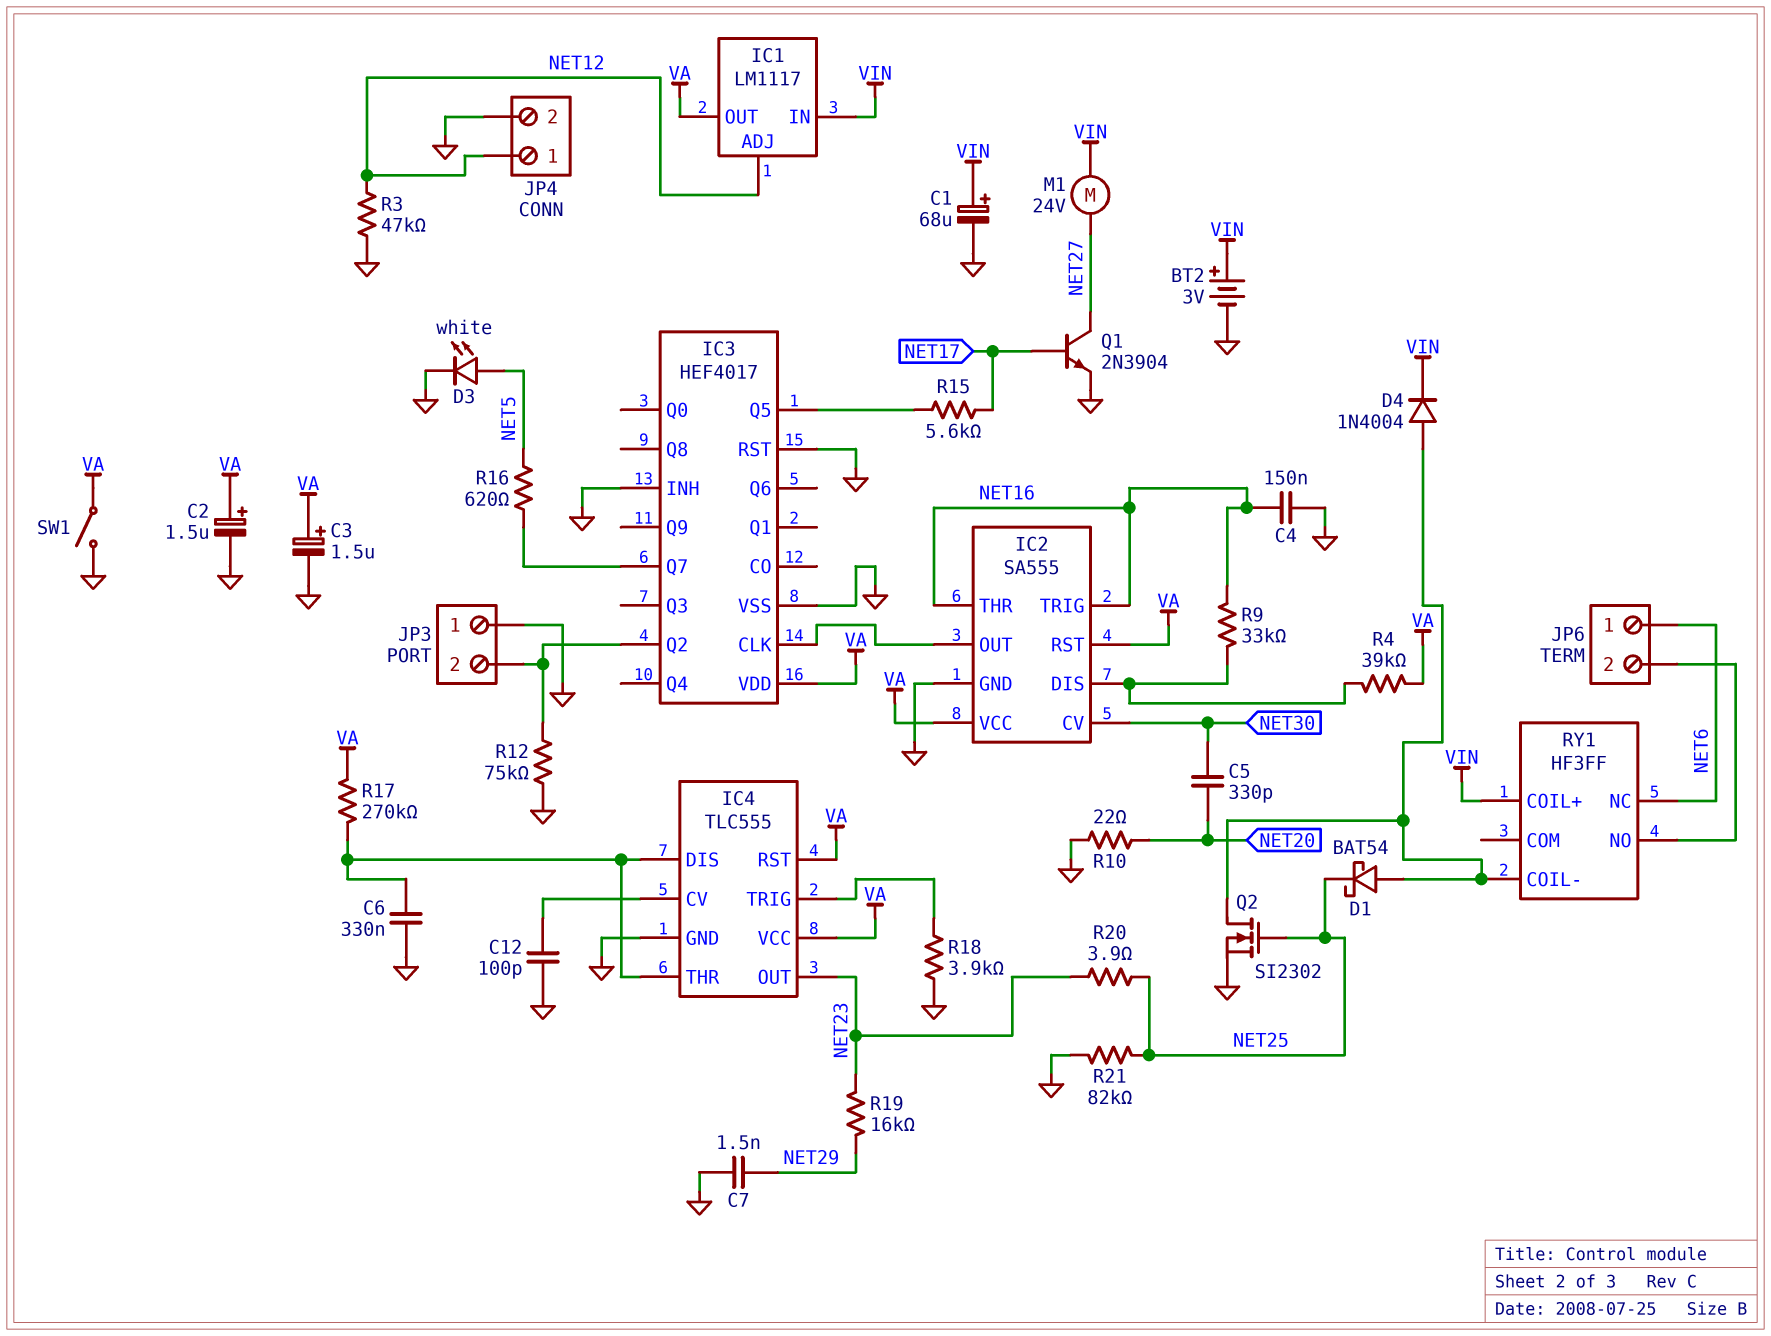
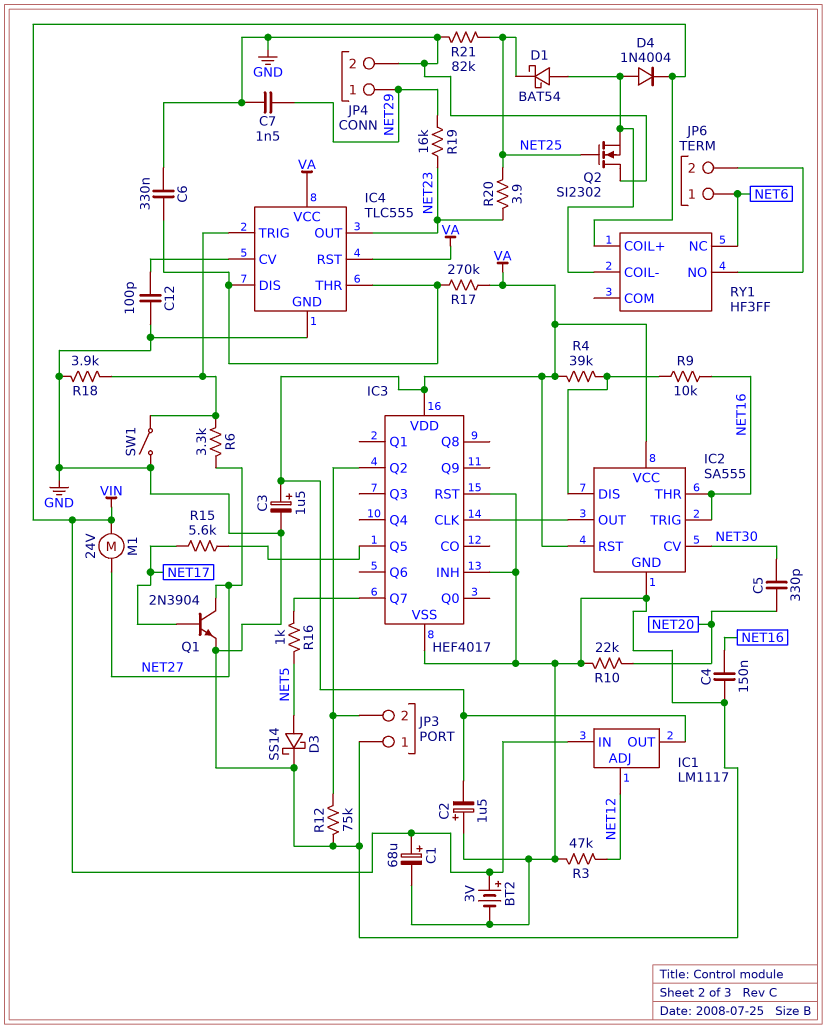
C2: 1.5uF (plus VA, minus GND) -> 1.5uF (plus GND, minus VA)
D3: LED white (A NET5, K GND) -> schottky SS14 (A NET5, K GND)
JP4 pin 1: NET12 -> NET29
Q2: NMOS SI2302 (G NET25, D RY1/COIL-, S GND) -> NMOS SI2302 (G NET25, D GND, S RY1/COIL-)
R6: none -> 3.3k (IC4/TRIG, NET27)
R9: 33k (IC2/DIS, NET16) -> 10k (IC2/DIS, NET16)
R10: 22 (GND, NET20) -> 22k (GND, NET20)
R16: 620 (IC3/Q7, NET5) -> 1k (IC3/Q7, NET5)
SW1: switch (GND, VA) -> switch (GND, IC4/TRIG)

